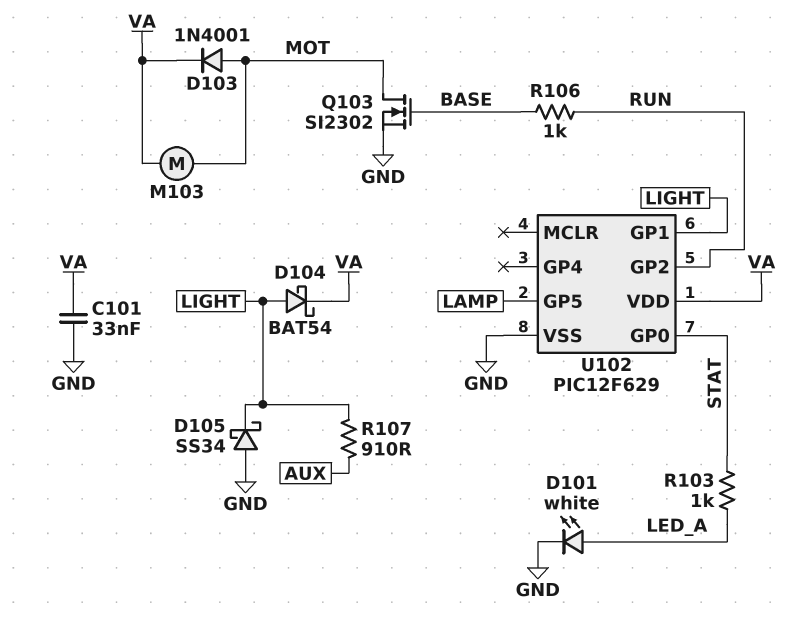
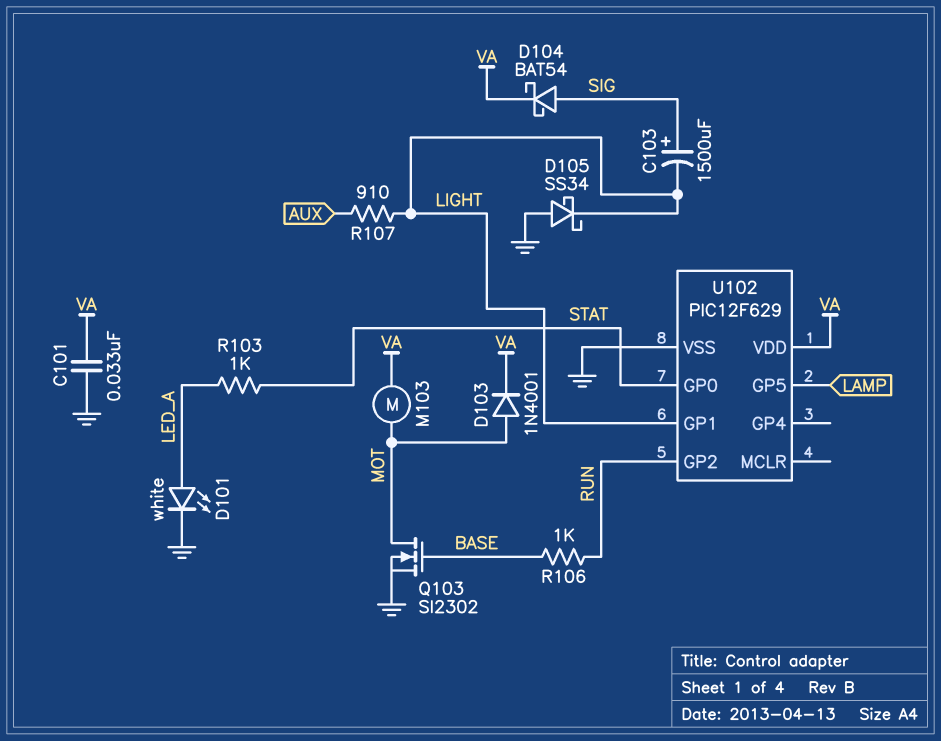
C103: none -> 1500uF (plus SIG, minus LIGHT)
D104: schottky BAT54 (A LIGHT, K VA) -> schottky BAT54 (A SIG, K VA)

